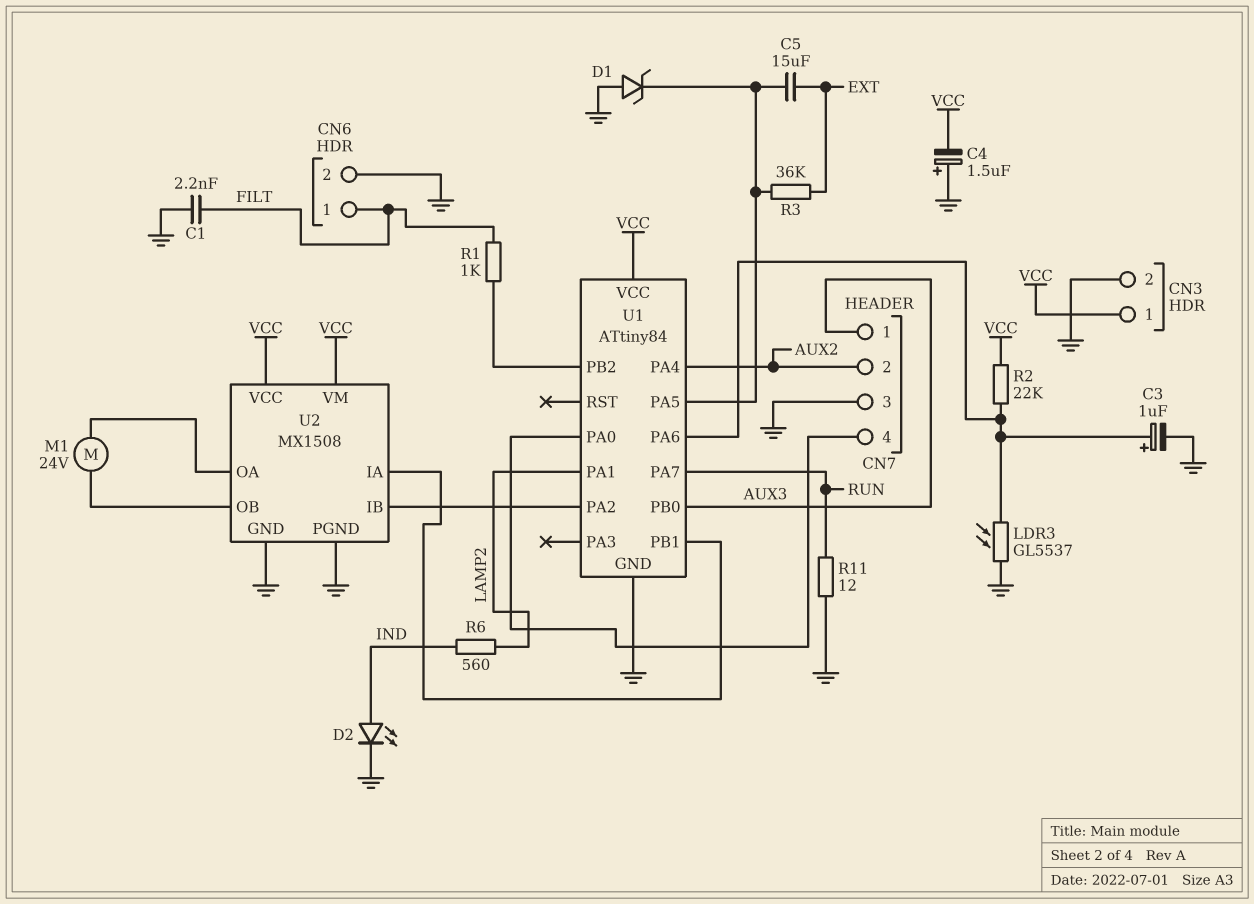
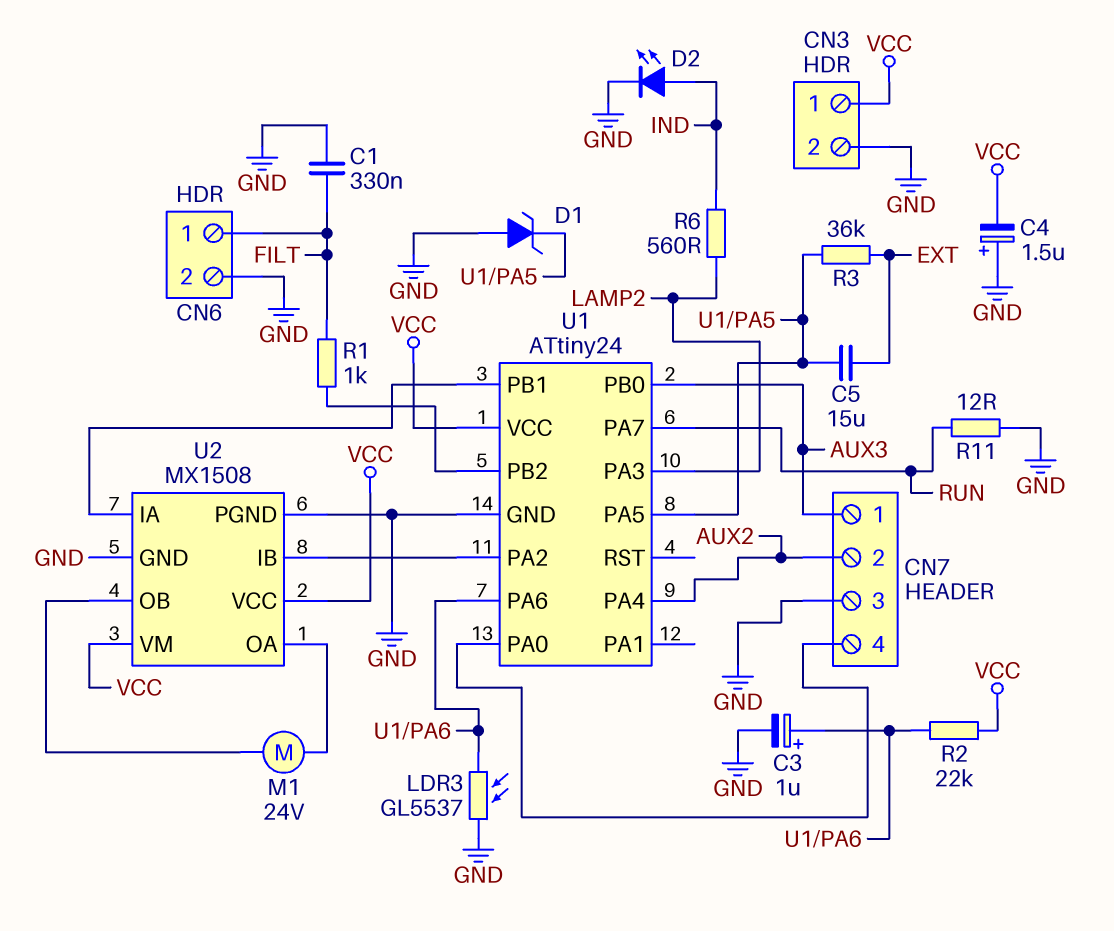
C1: 2.2nF (FILT, GND) -> 330nF (FILT, GND)
U1: ATtiny84 -> ATtiny24
U1 pin PA1: LAMP2 -> none
U1 pin PA3: none -> LAMP2

